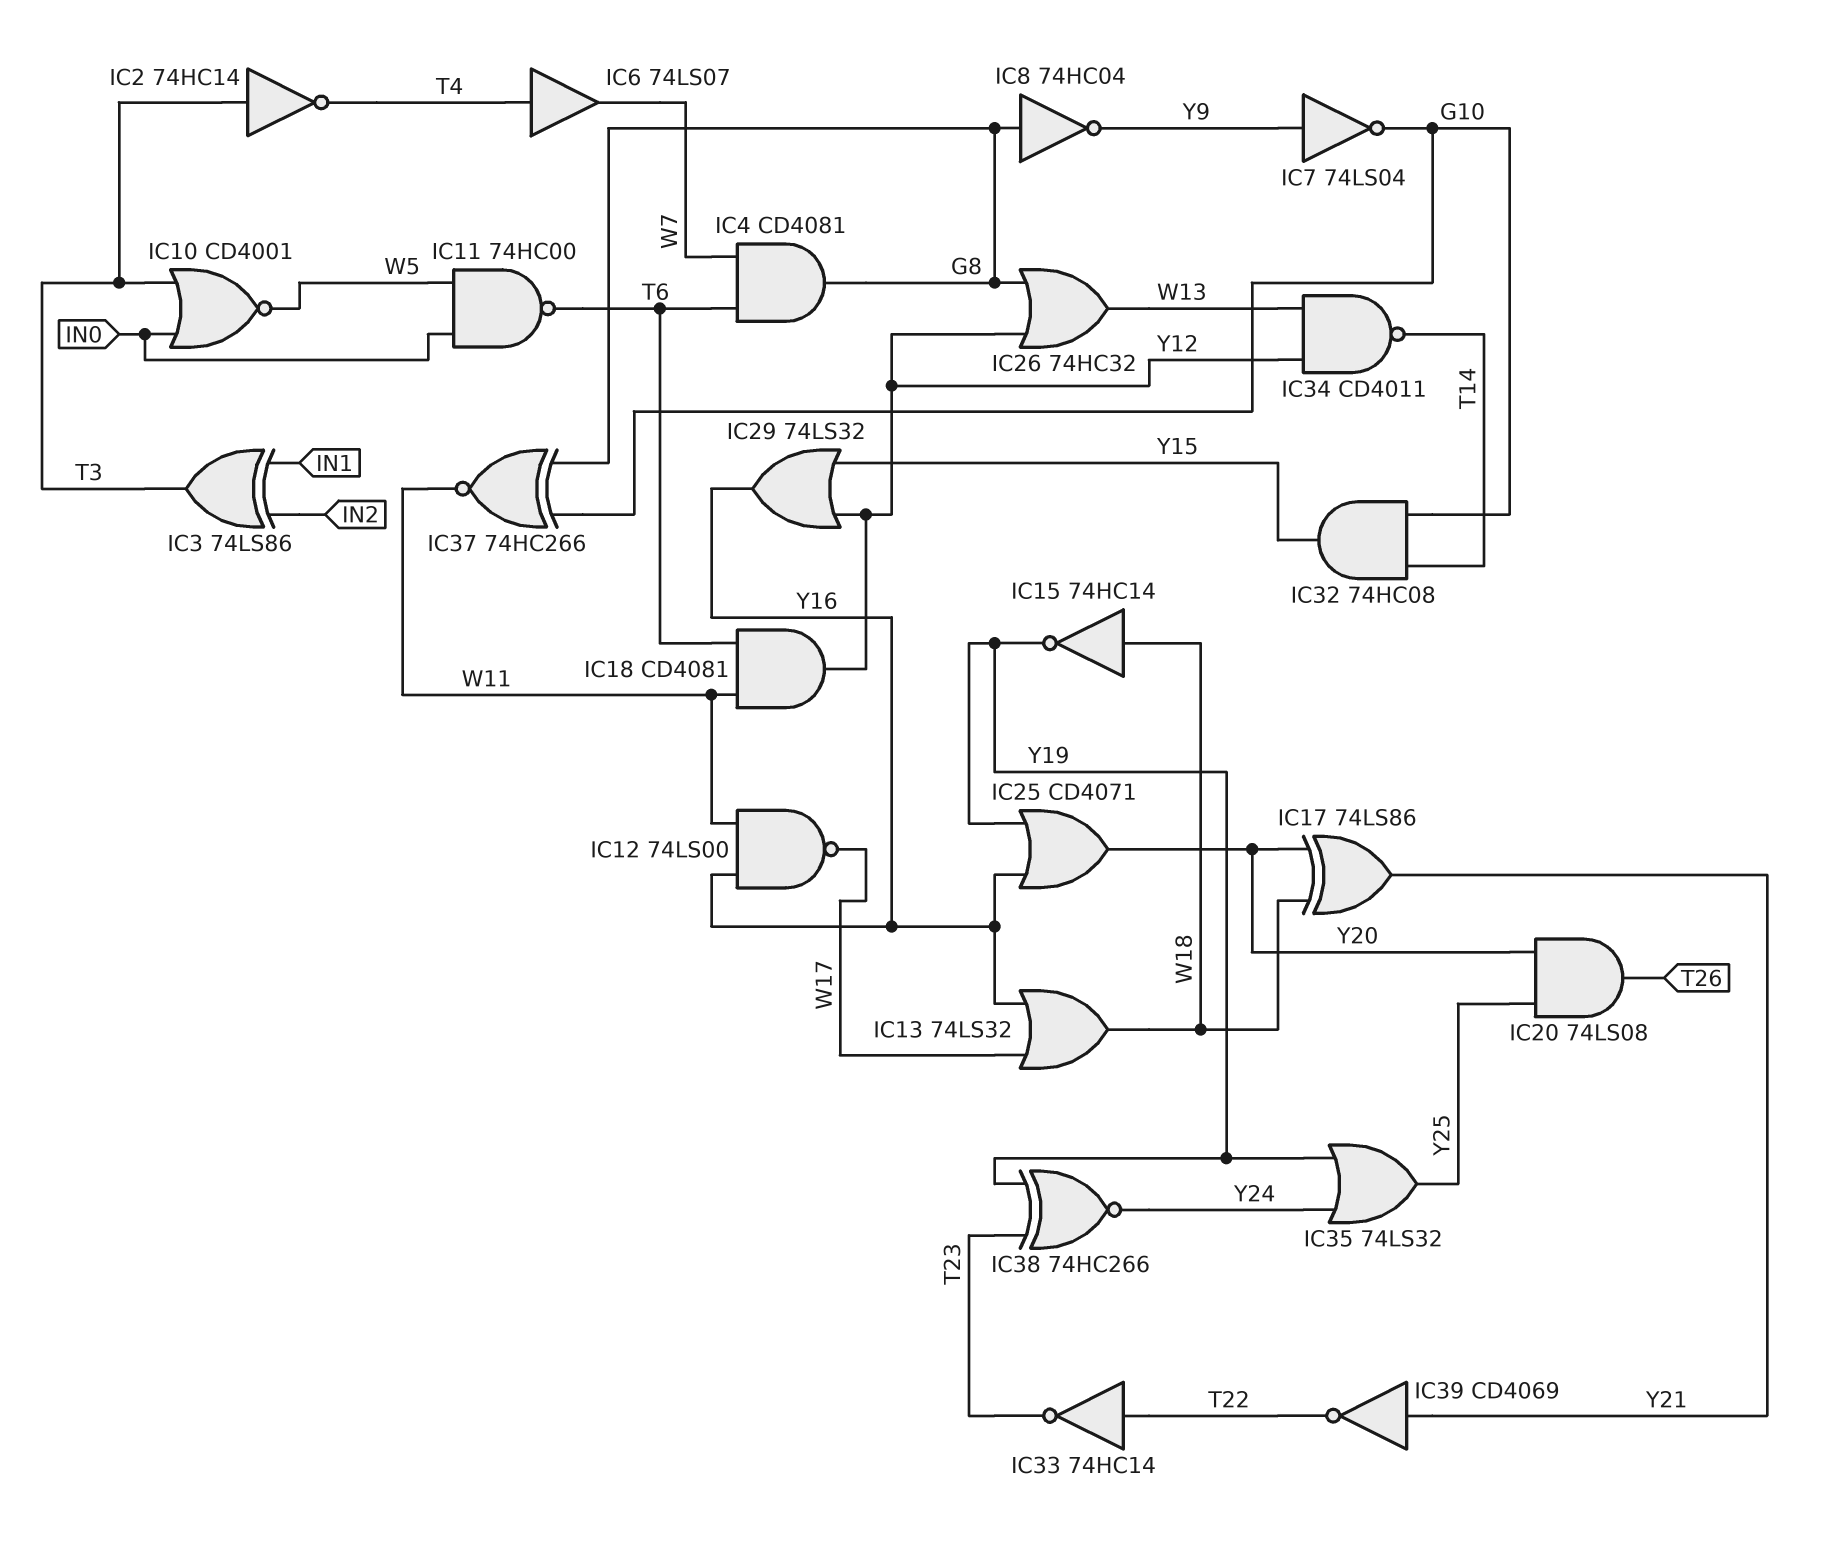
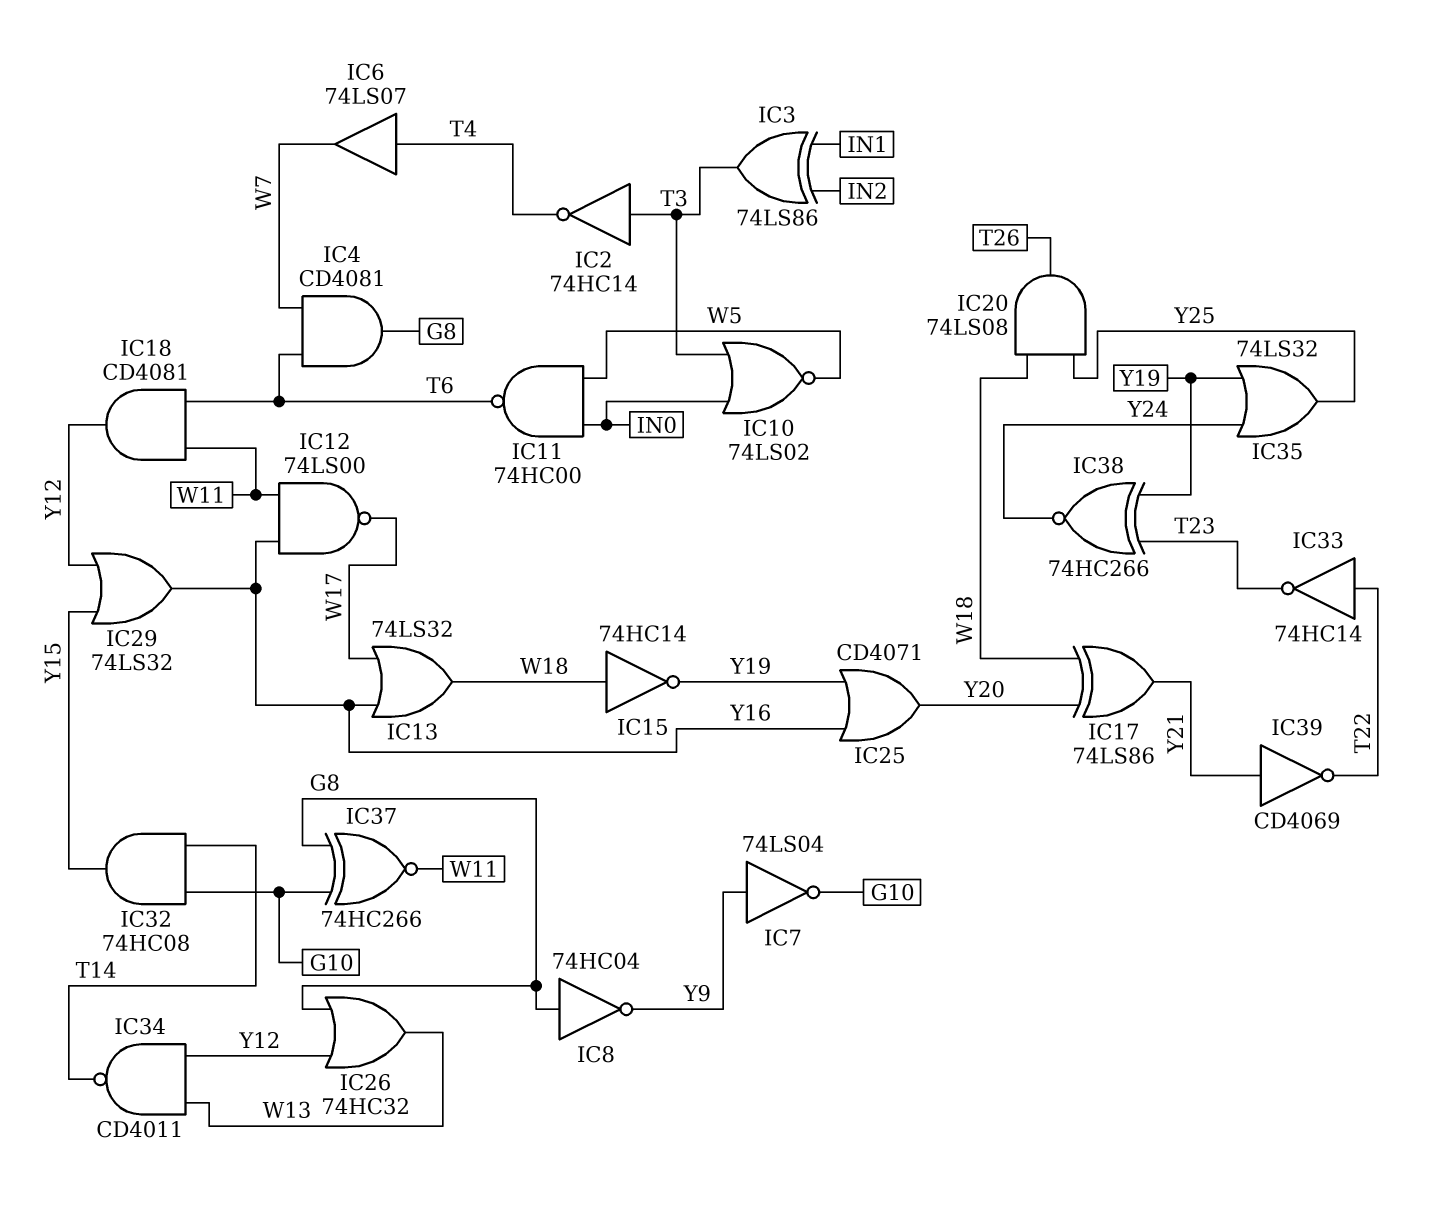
IC10: NOR CD4001 (in IN0, in T3, out W5) -> NOR 74LS02 (in IN0, in T3, out W5)
IC20: AND 74LS08 (in Y20, in Y25, out T26) -> AND 74LS08 (in W18, in Y25, out T26)

